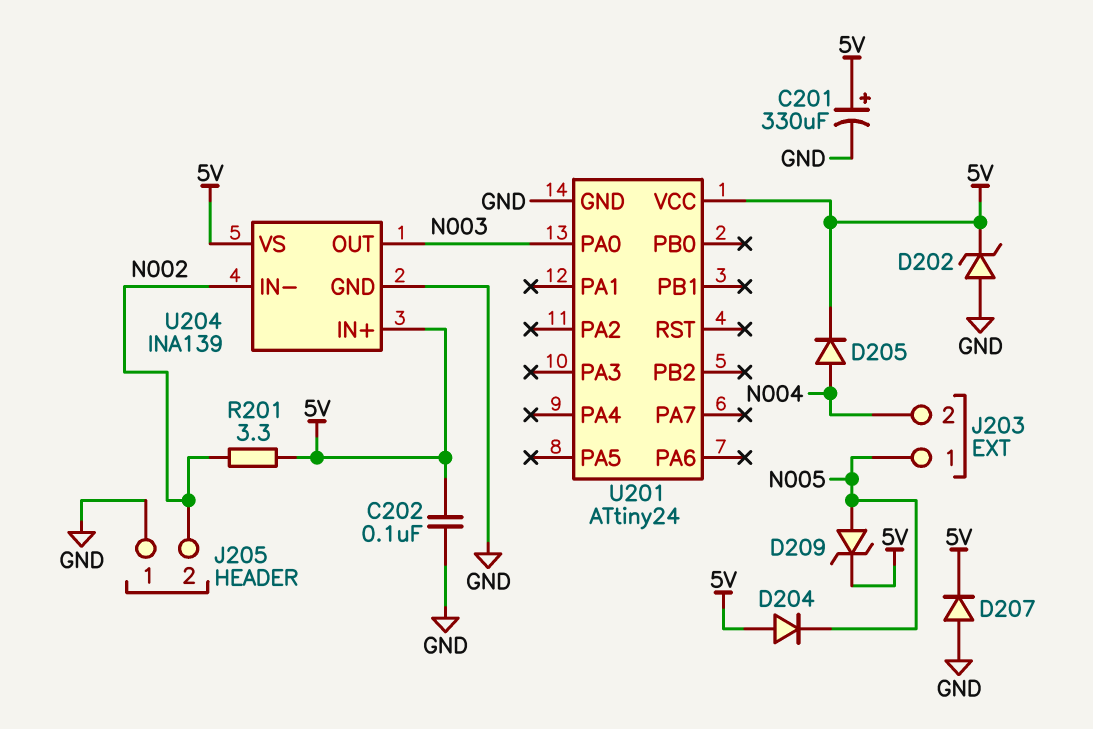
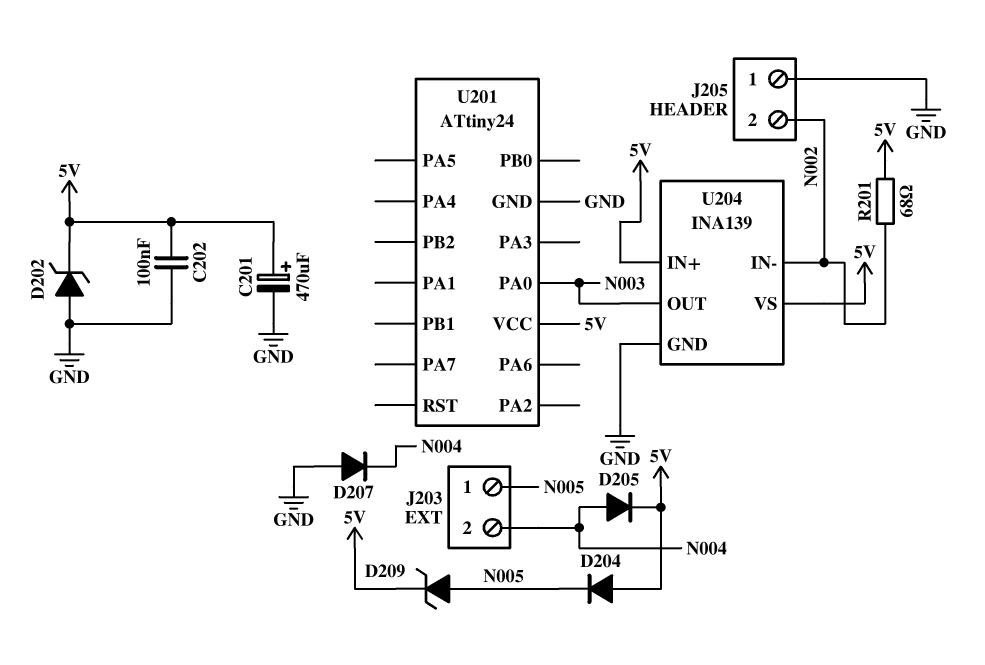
C201: 330uF (plus 5V, minus GND) -> 470uF (plus 5V, minus GND)
D207: diode (A GND, K 5V) -> diode (A GND, K N004)
R201: 3.3 (5V, N002) -> 68 (5V, N002)

